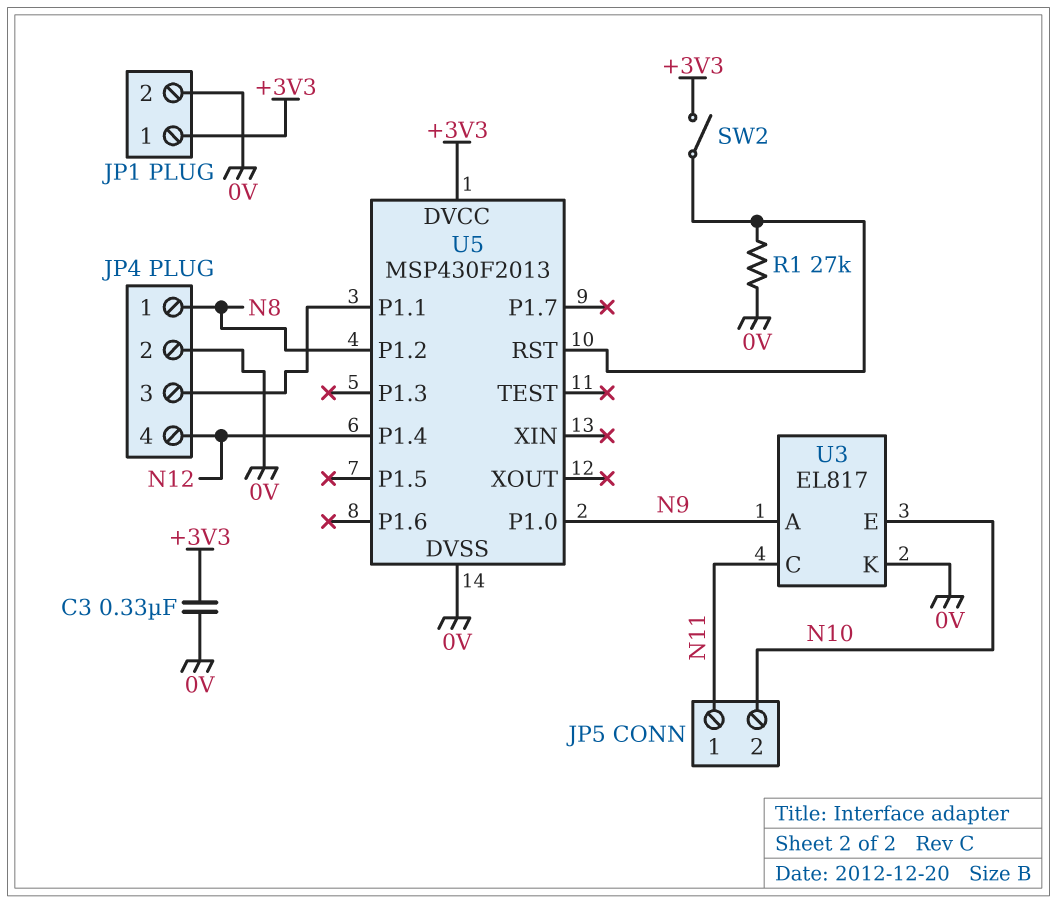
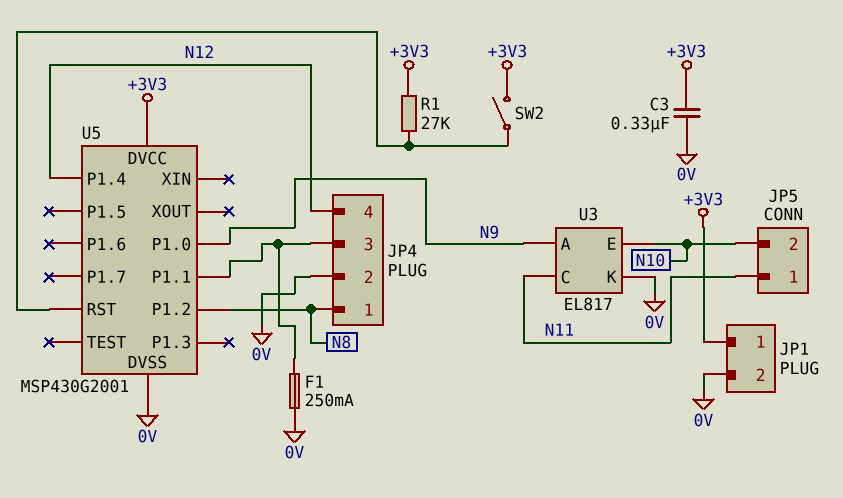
F1: none -> 250mA (0V, JP4/3)
R1: 27k (0V, U5/RST) -> 27k (+3V3, U5/RST)
U5: MSP430F2013 -> MSP430G2001

